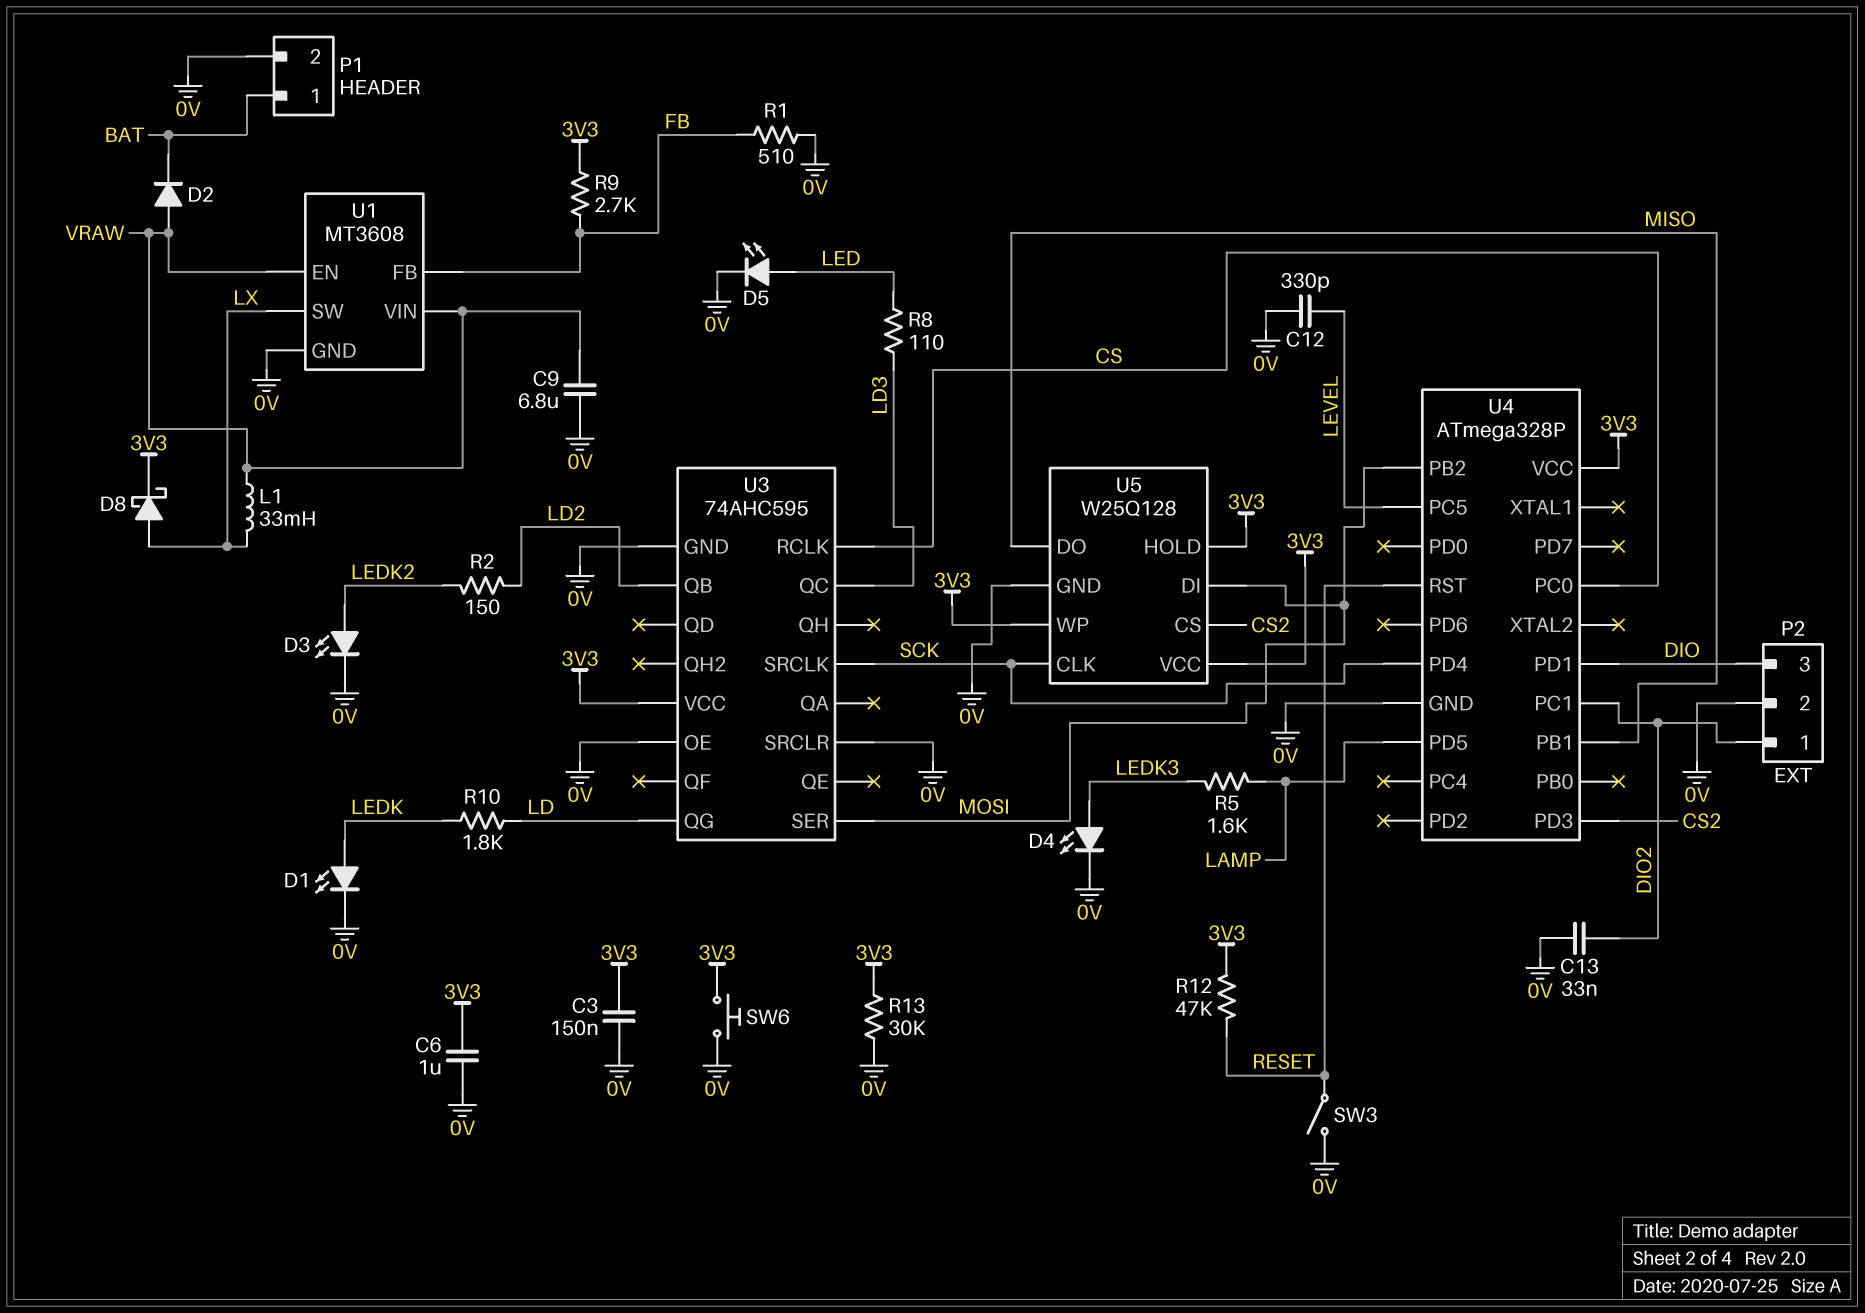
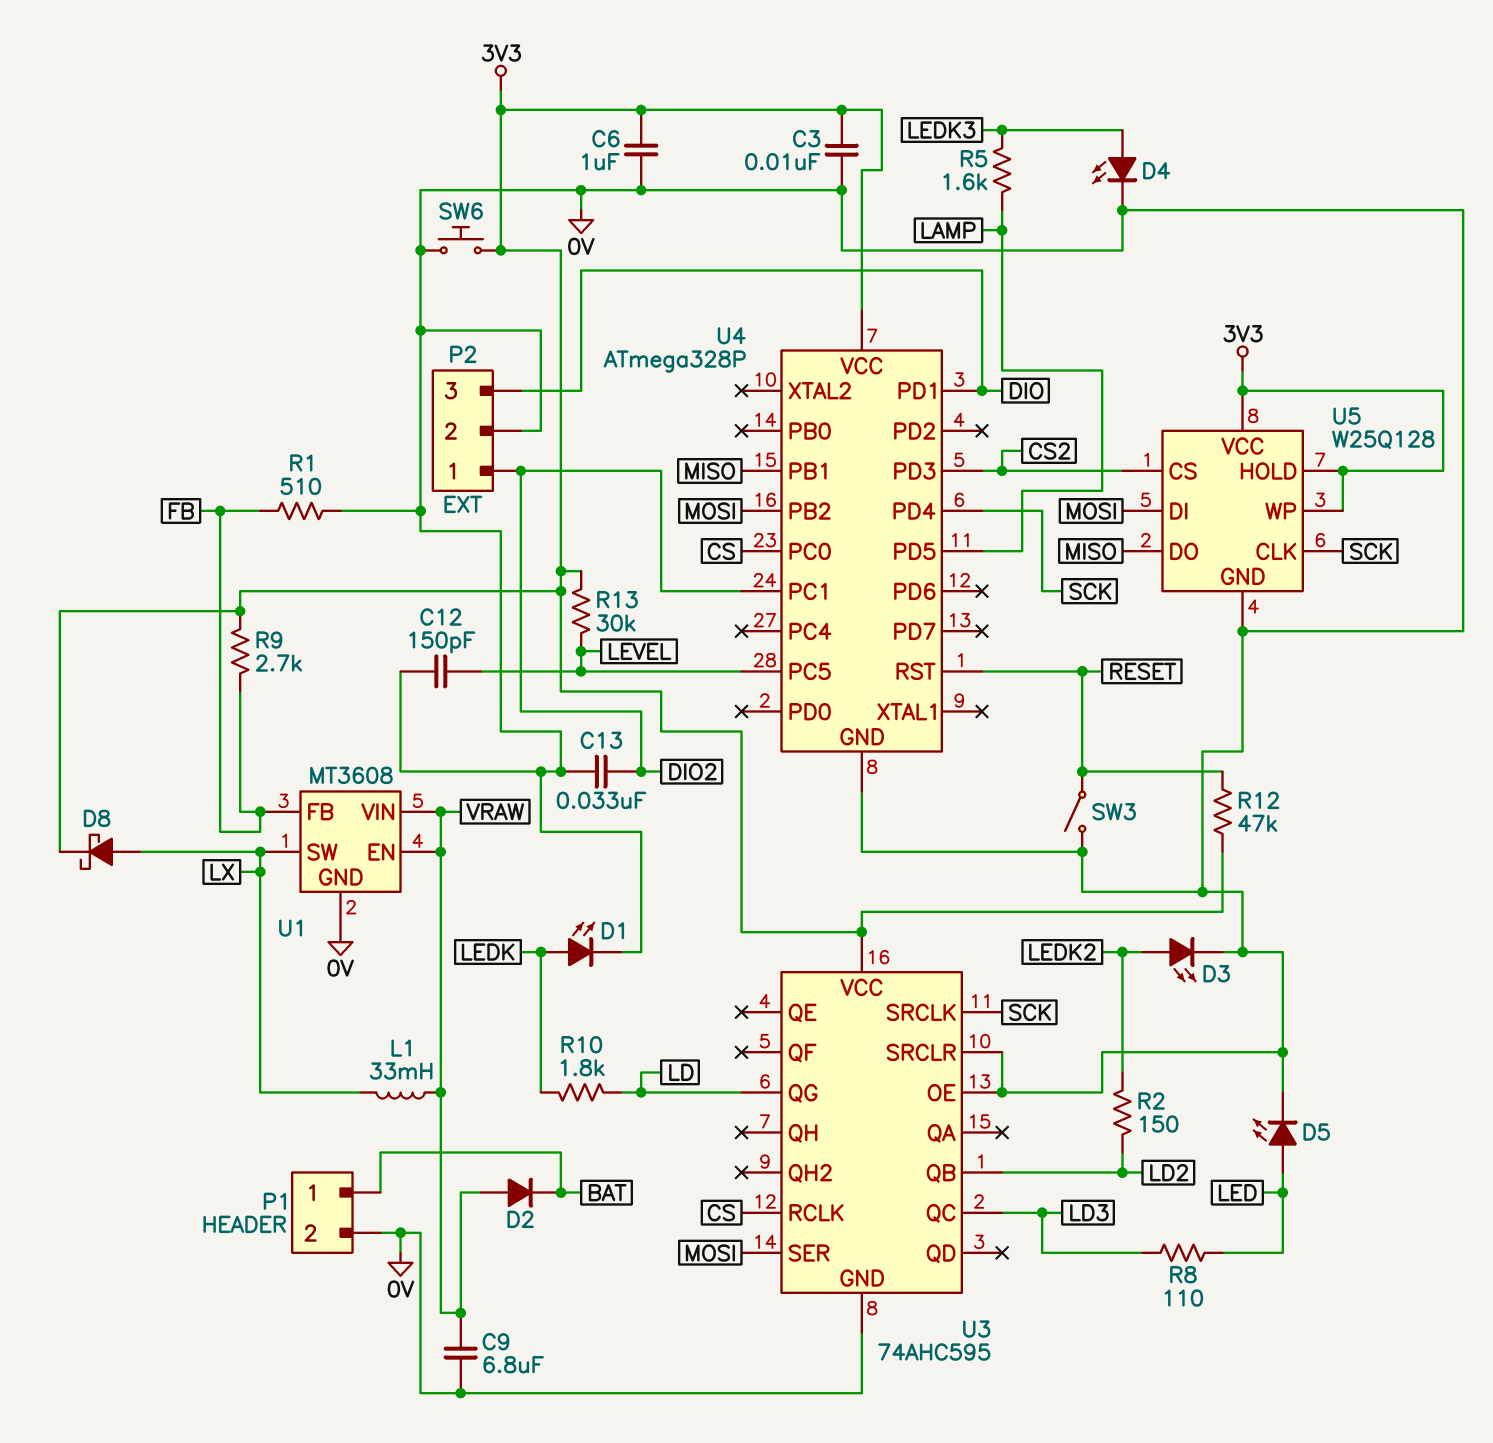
C3: 150nF (0V, 3V3) -> 10nF (0V, 3V3)
C12: 330pF (0V, LEVEL) -> 150pF (0V, LEVEL)
R13: 30k (0V, 3V3) -> 30k (3V3, LEVEL)

